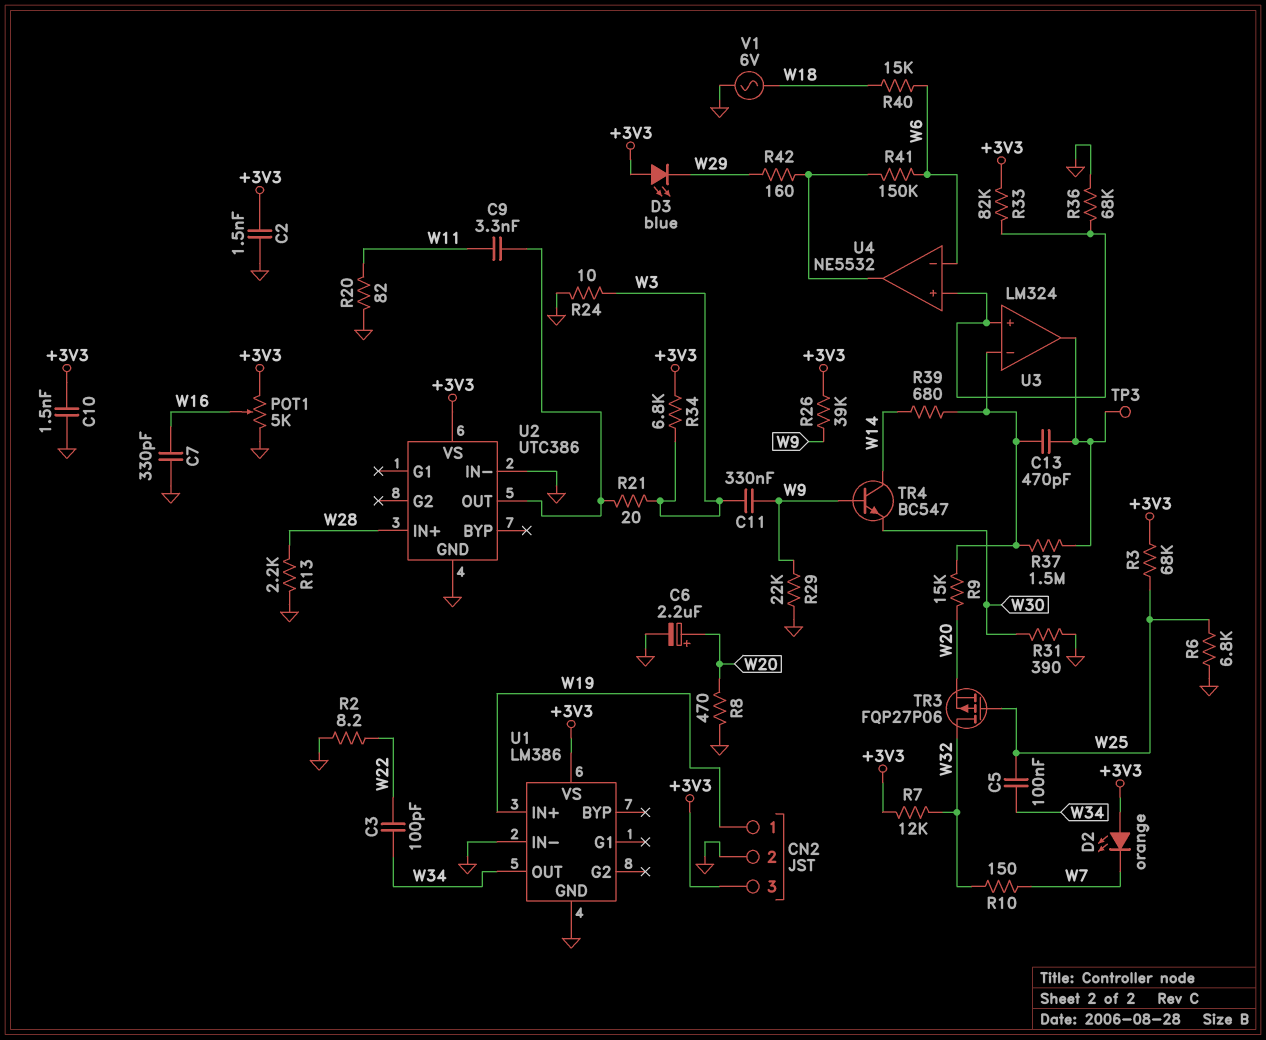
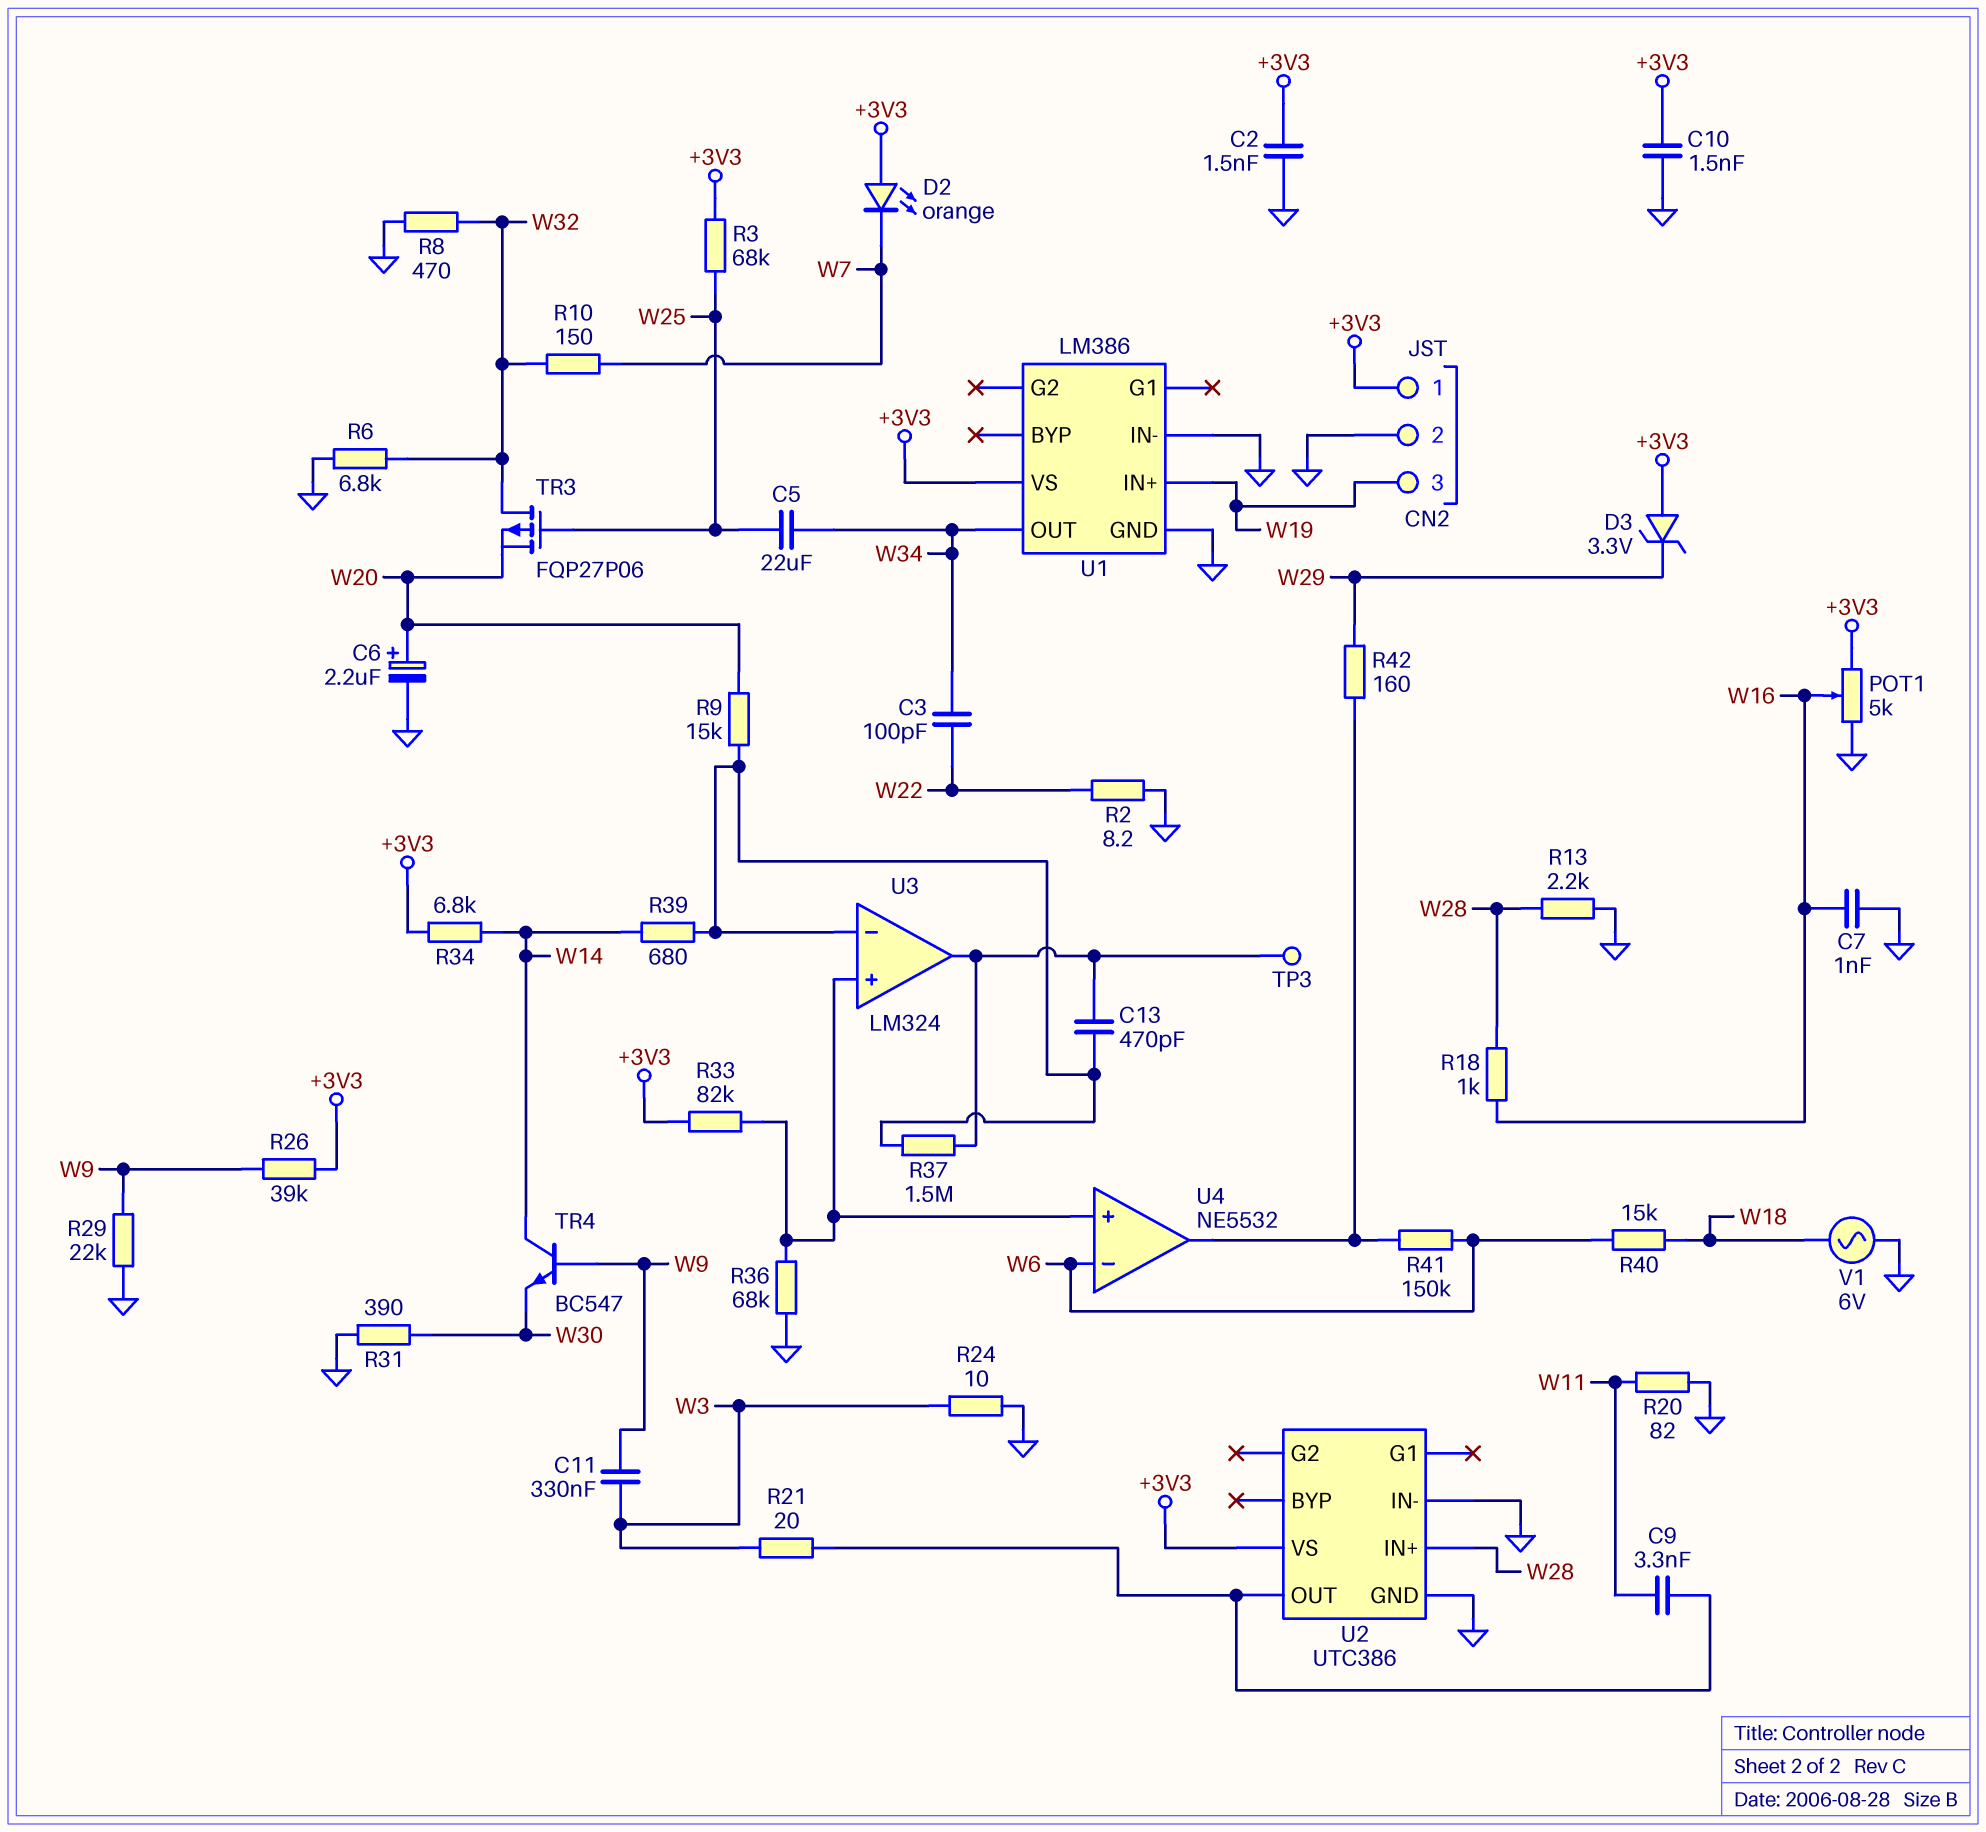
C5: 100nF (W25, W34) -> 22uF (W25, W34)
C7: 330pF (GND, W16) -> 1nF (GND, W16)
CN2 pin 1: W19 -> +3V3
CN2 pin 3: +3V3 -> W19
D3: LED blue (A +3V3, K W29) -> zener 3.3V (A +3V3, K W29)
R6: 6.8k (GND, W25) -> 6.8k (GND, W32)
R7: 12k (+3V3, W32) -> none
R8: 470 (GND, W20) -> 470 (GND, W32)
R18: none -> 1k (W16, W28)
R34: 6.8k (+3V3, W3) -> 6.8k (+3V3, W14)

